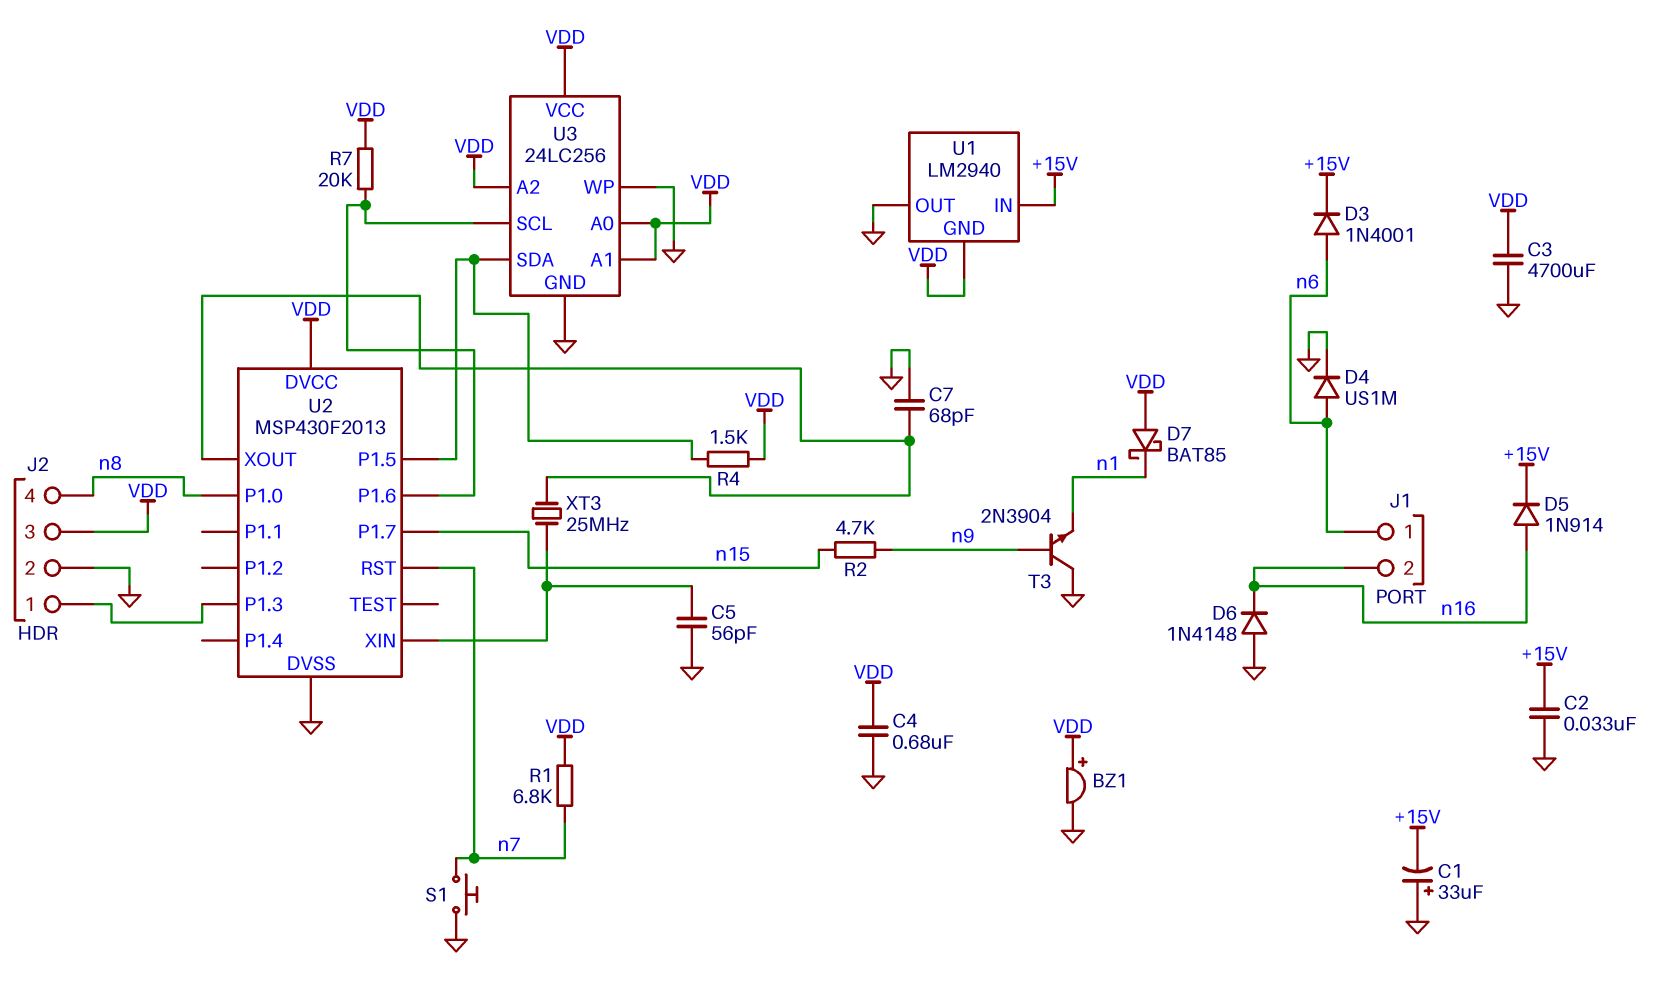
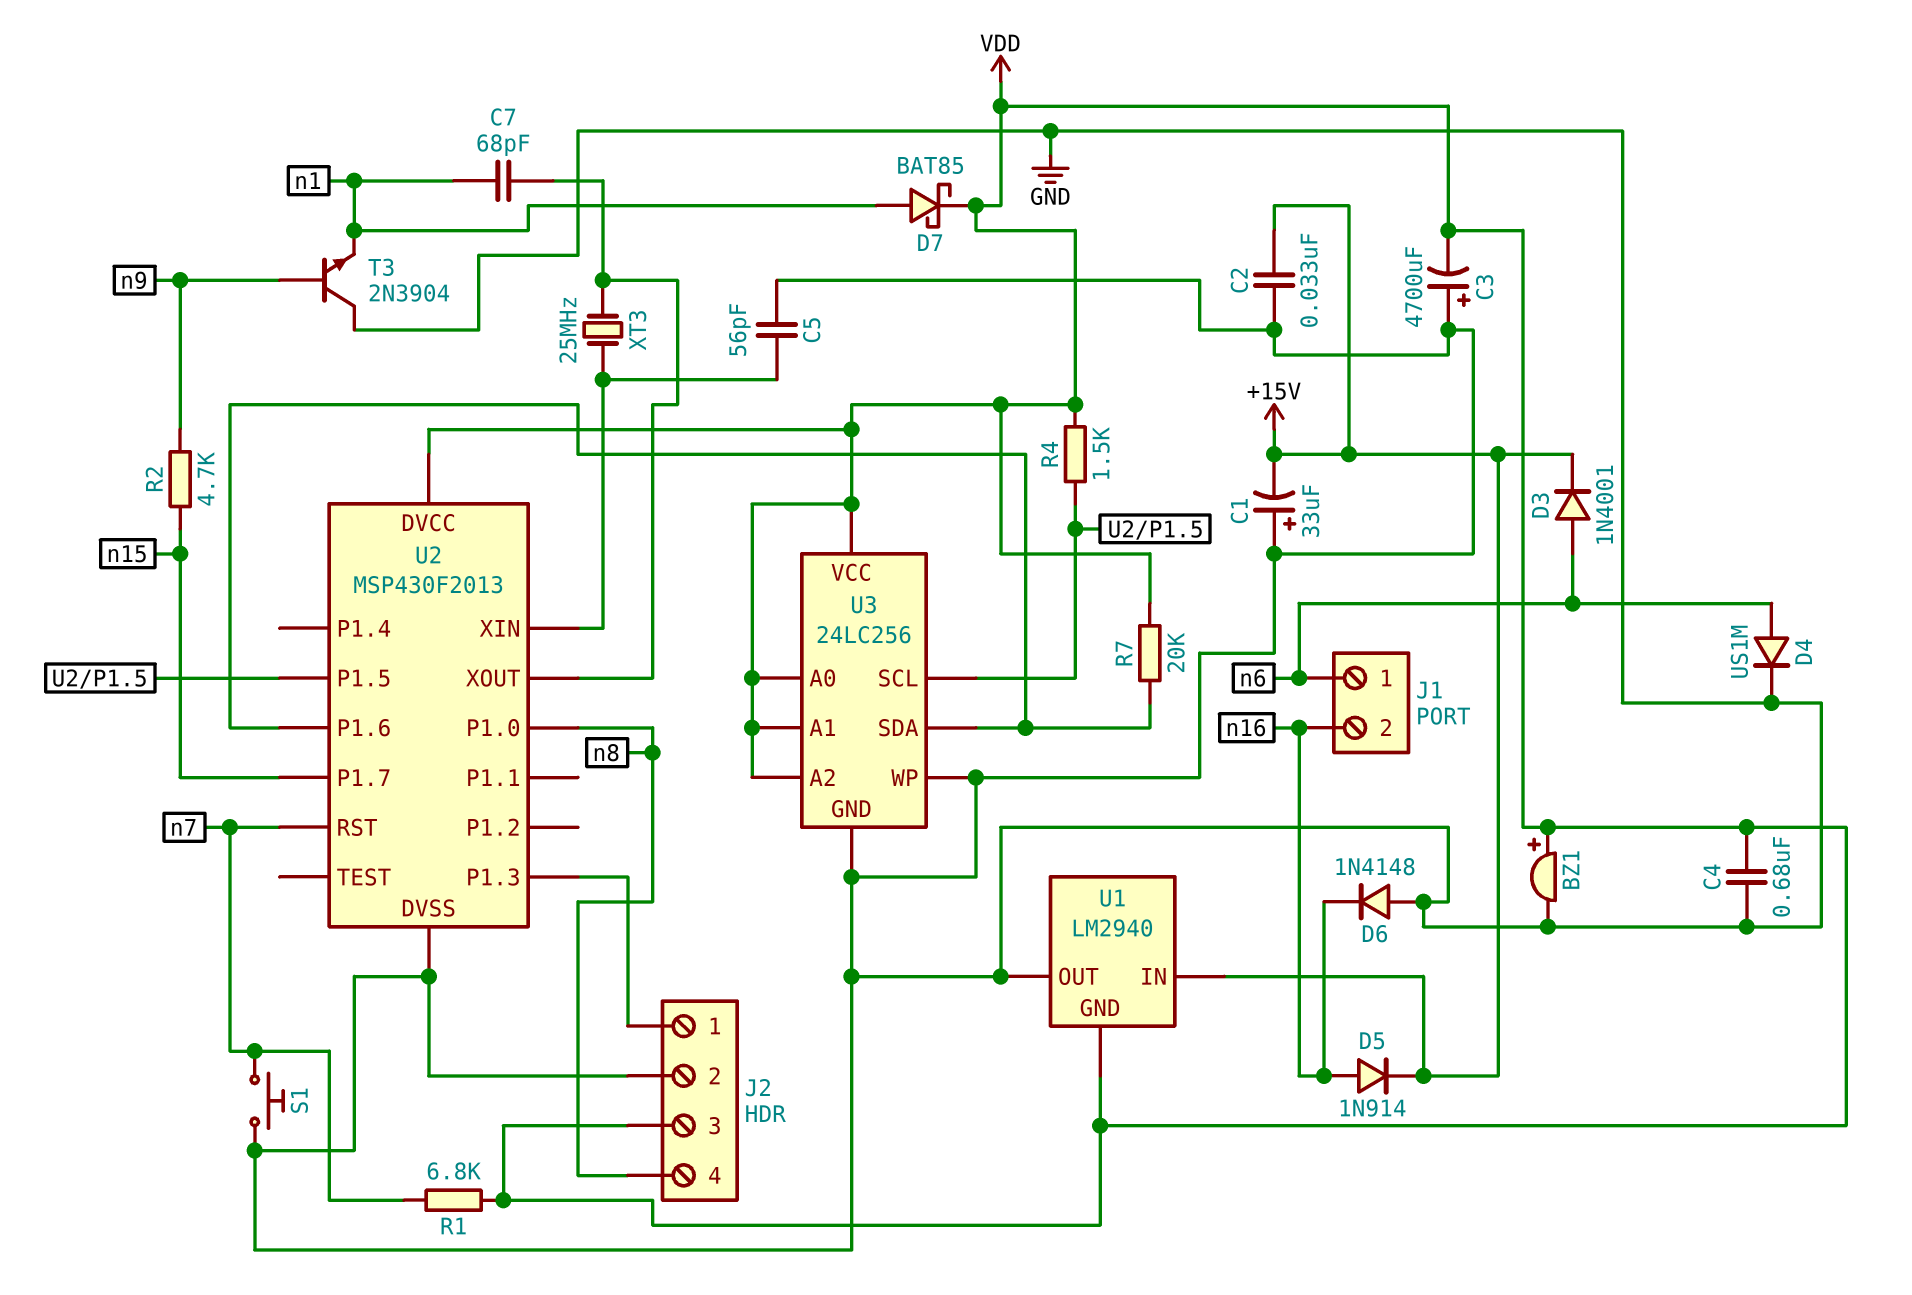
C3: 4700uF (GND, VDD) -> 4700uF (plus GND, minus VDD)
C7: 68pF (GND, U2/XOUT) -> 68pF (U2/XOUT, n1)
D7: schottky BAT85 (A VDD, K n1) -> schottky BAT85 (A n1, K VDD)
U3 pin SCL: U2/P1.6 -> U2/P1.5
U3 pin SDA: U2/P1.5 -> U2/P1.6

